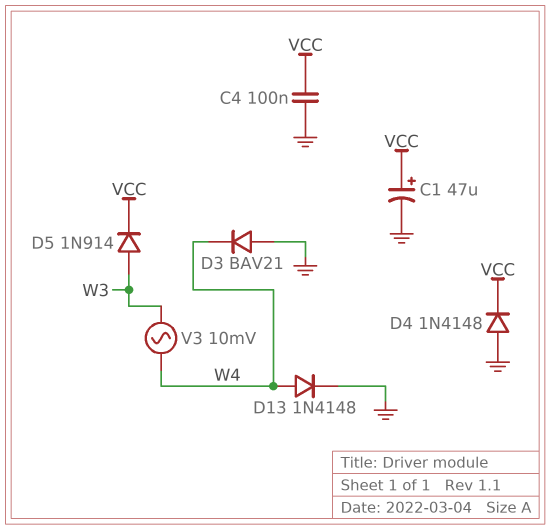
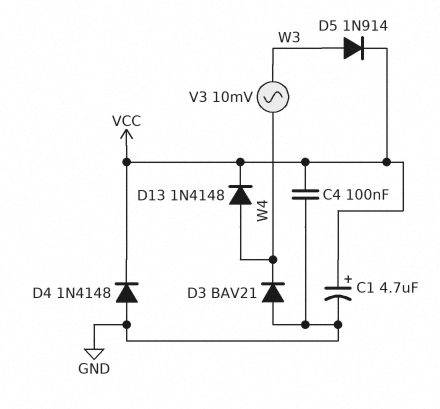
C1: 47uF (plus VCC, minus GND) -> 4.7uF (plus VCC, minus GND)
D13: diode 1N4148 (A W4, K GND) -> diode 1N4148 (A W4, K VCC)

